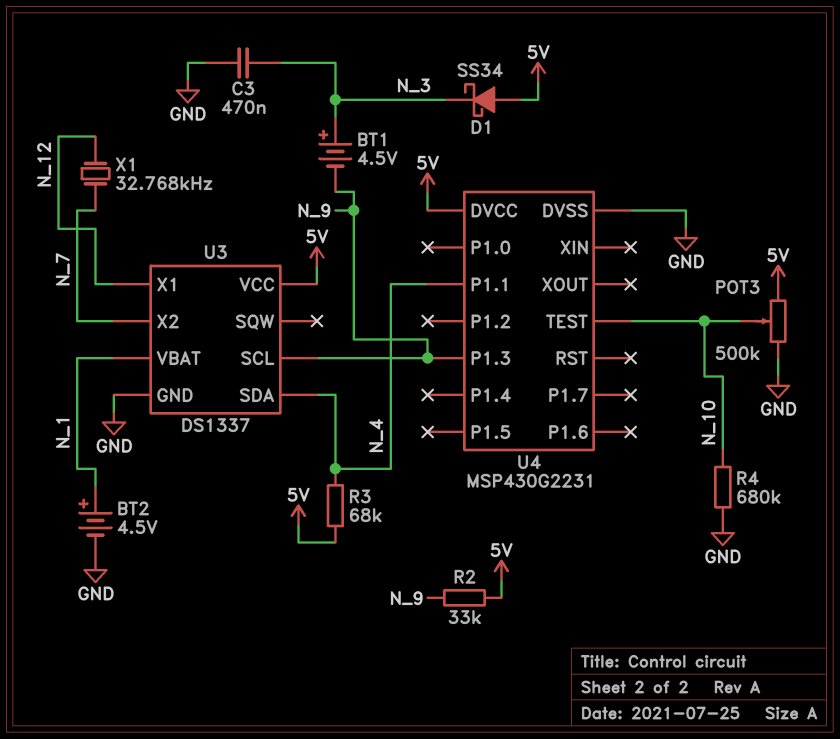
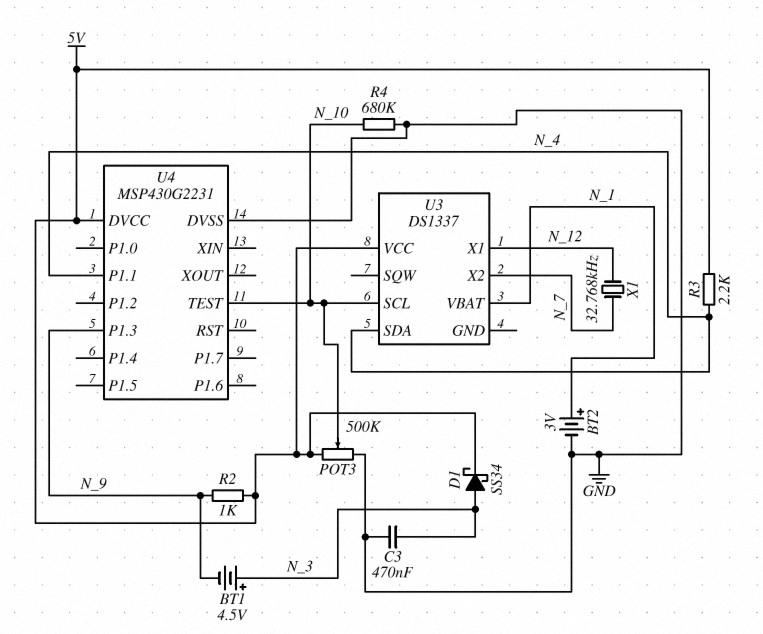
BT2: 4.5V (plus N_1, minus GND) -> 3V (plus N_1, minus GND)
D1: schottky SS34 (A 5V, K N_3) -> schottky SS34 (A N_3, K 5V)
R2: 33k (5V, N_9) -> 1k (5V, N_9)
R3: 68k (5V, N_4) -> 2.2k (5V, N_4)
U3 pin GND: GND -> none
U3 pin SCL: N_9 -> N_10

